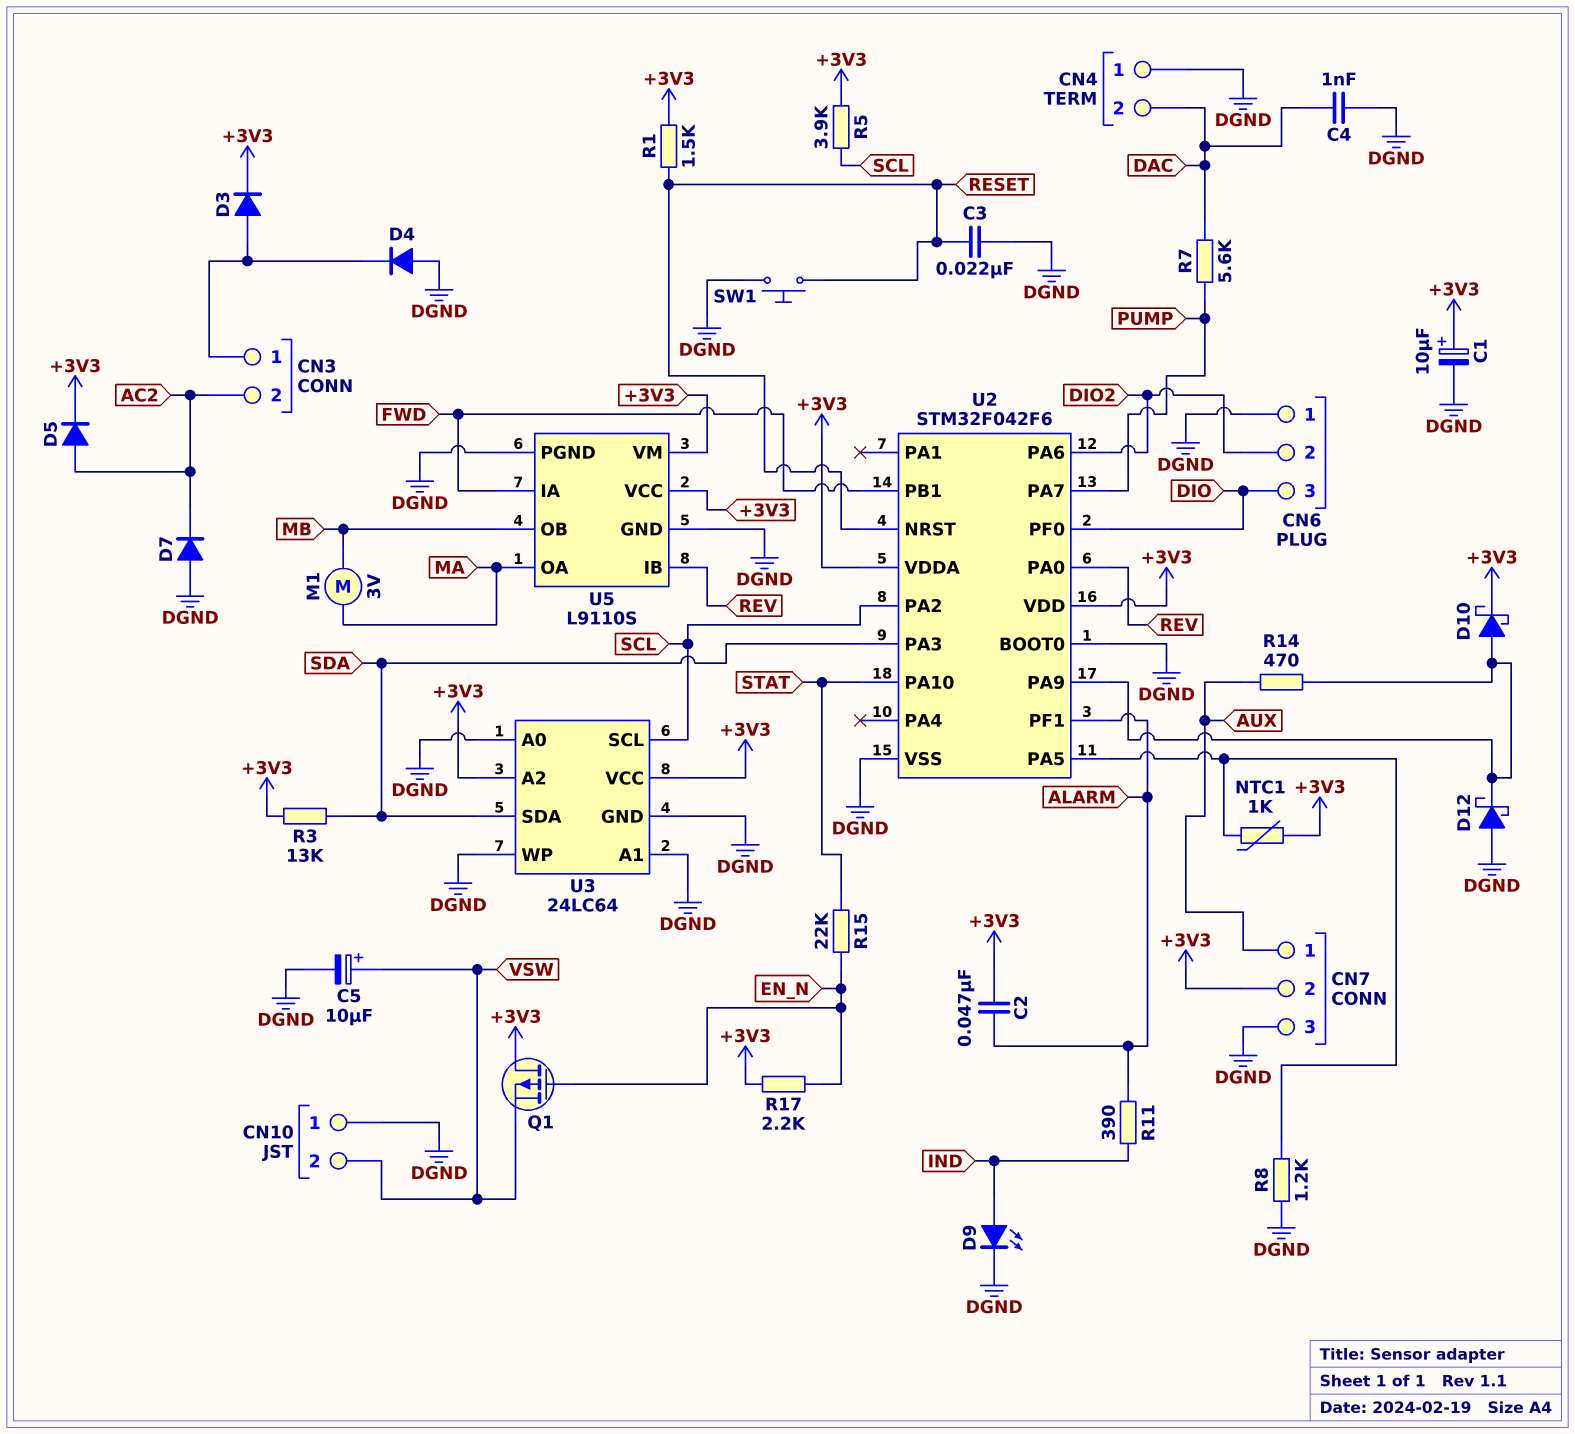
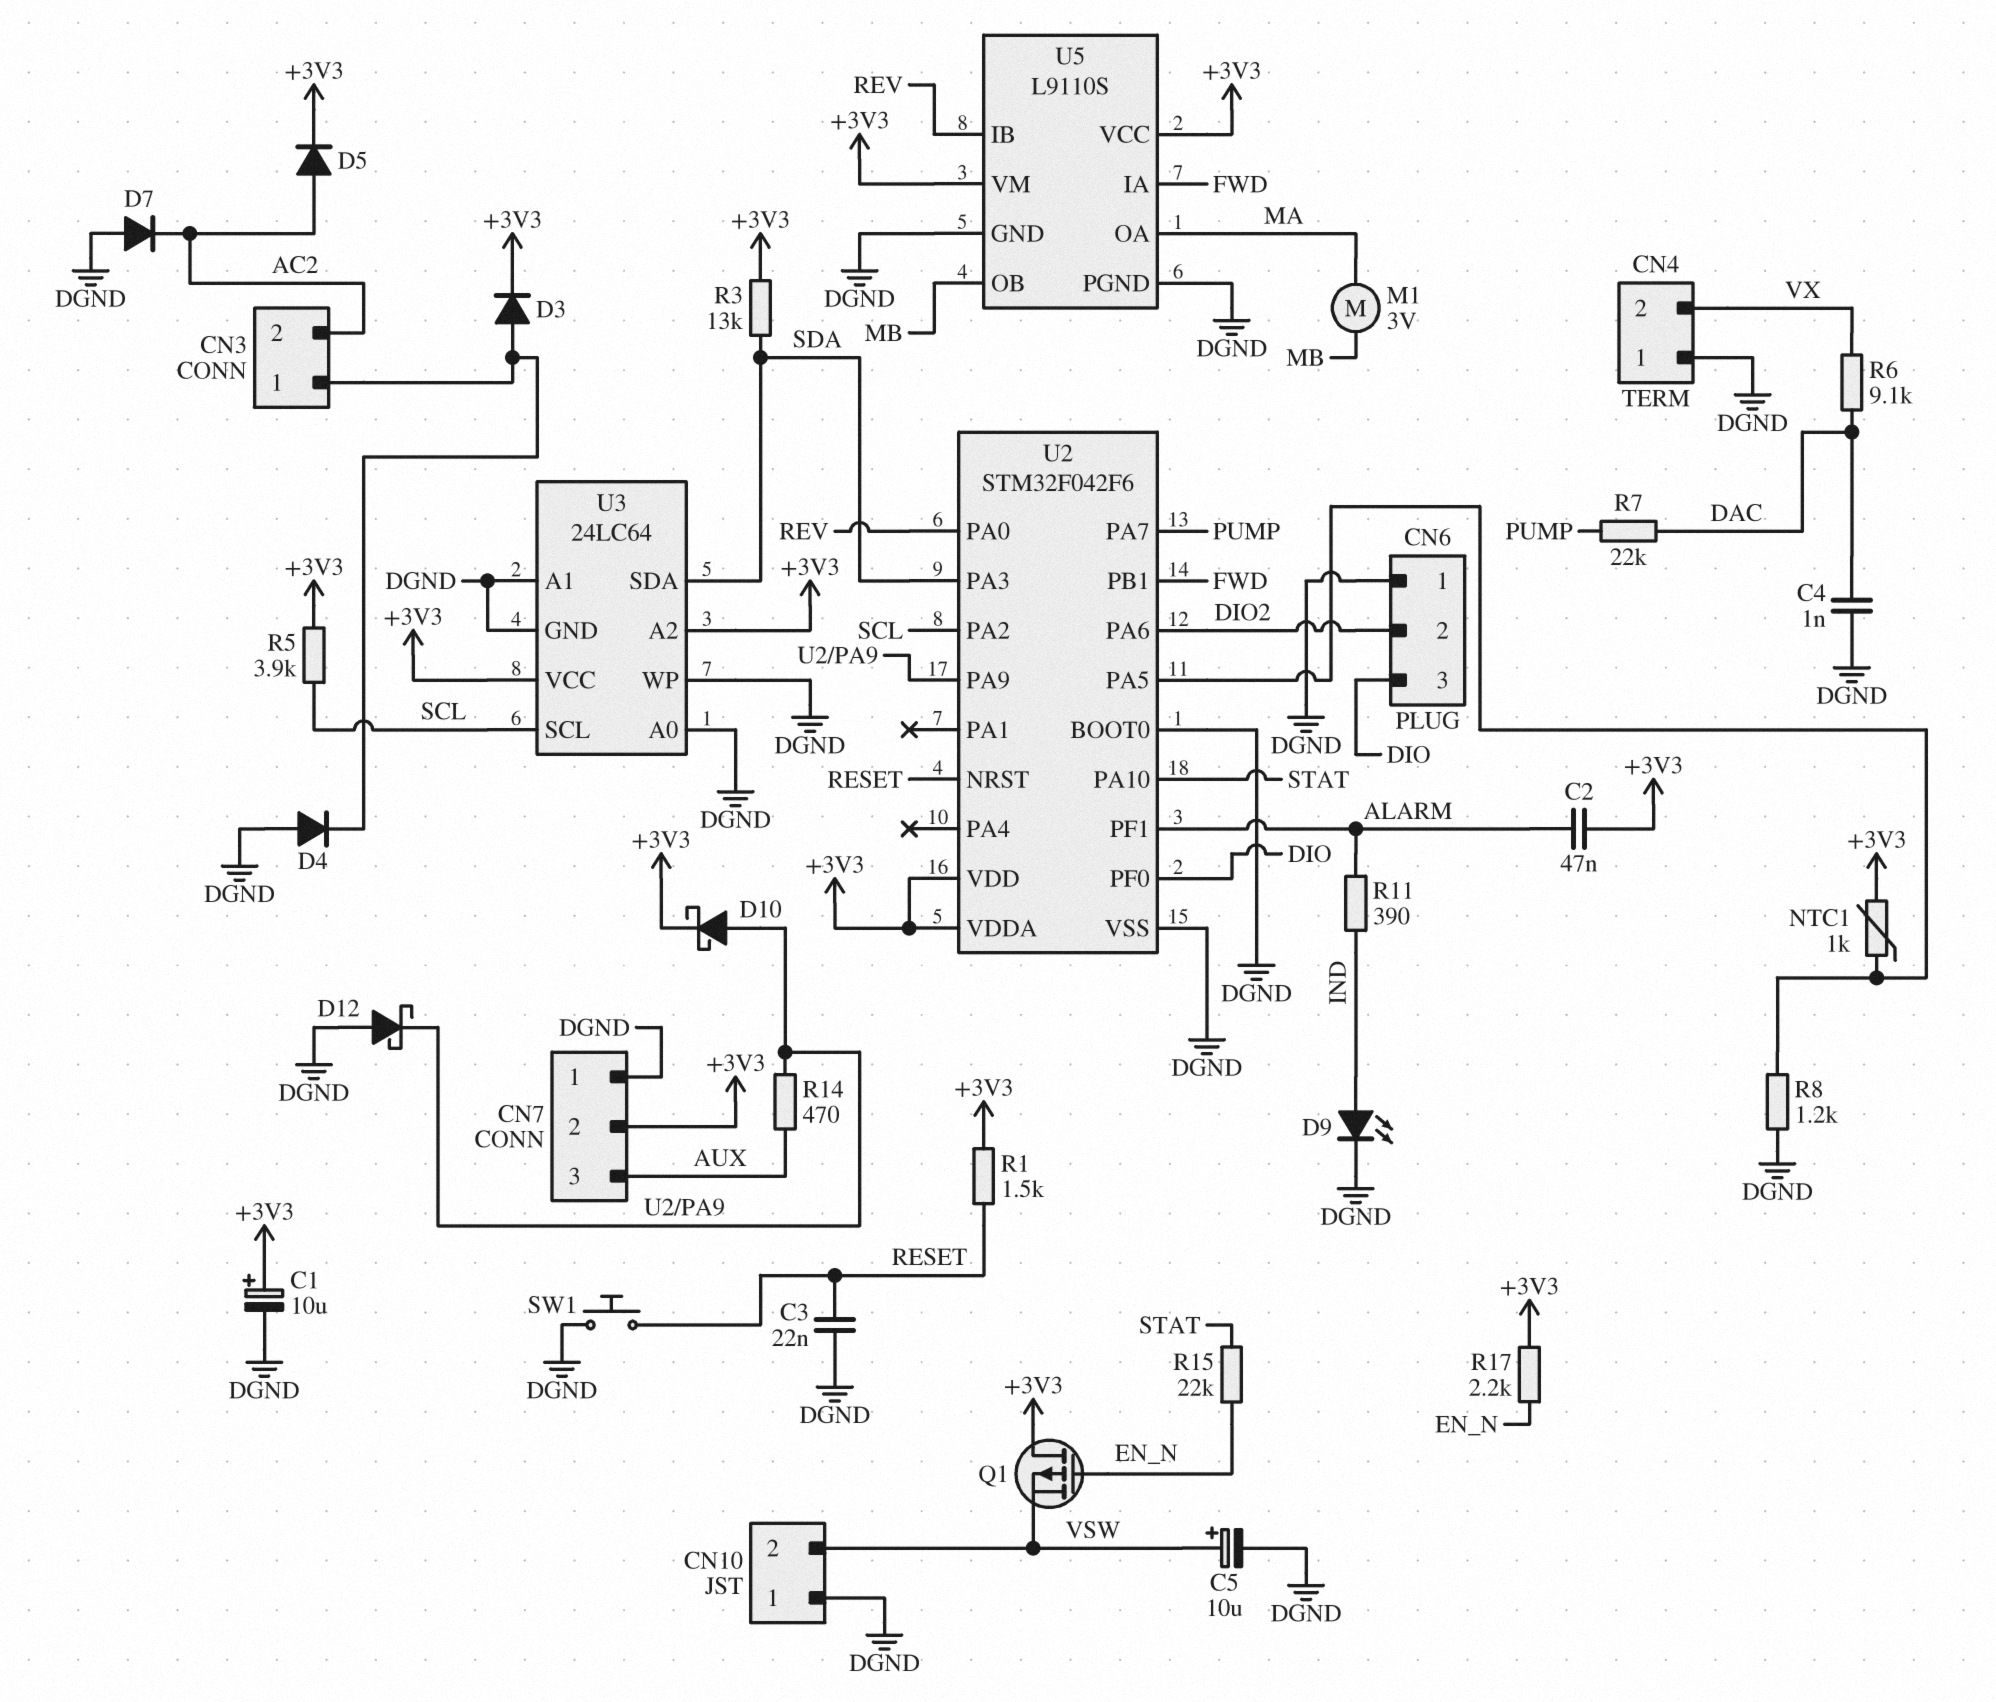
CN4 pin 2: DAC -> VX
CN7 pin 1: AUX -> DGND
CN7 pin 3: DGND -> AUX
R6: none -> 9.1k (DAC, VX)
R7: 5.6k (DAC, PUMP) -> 22k (DAC, PUMP)

